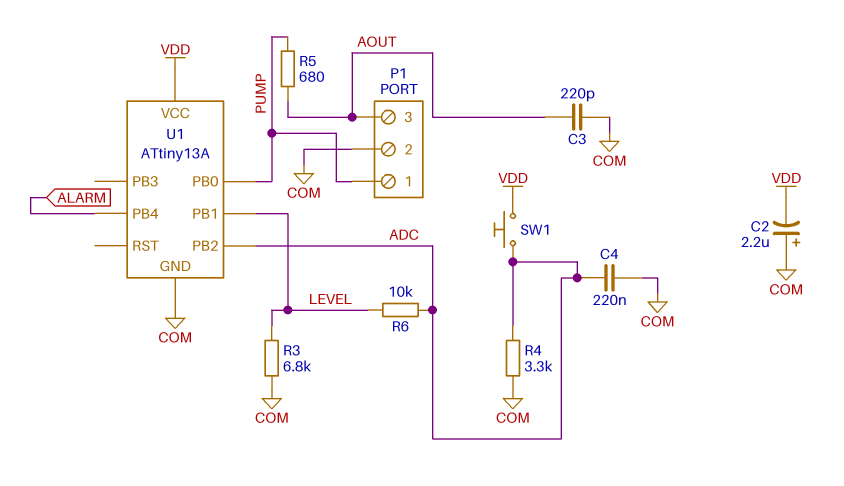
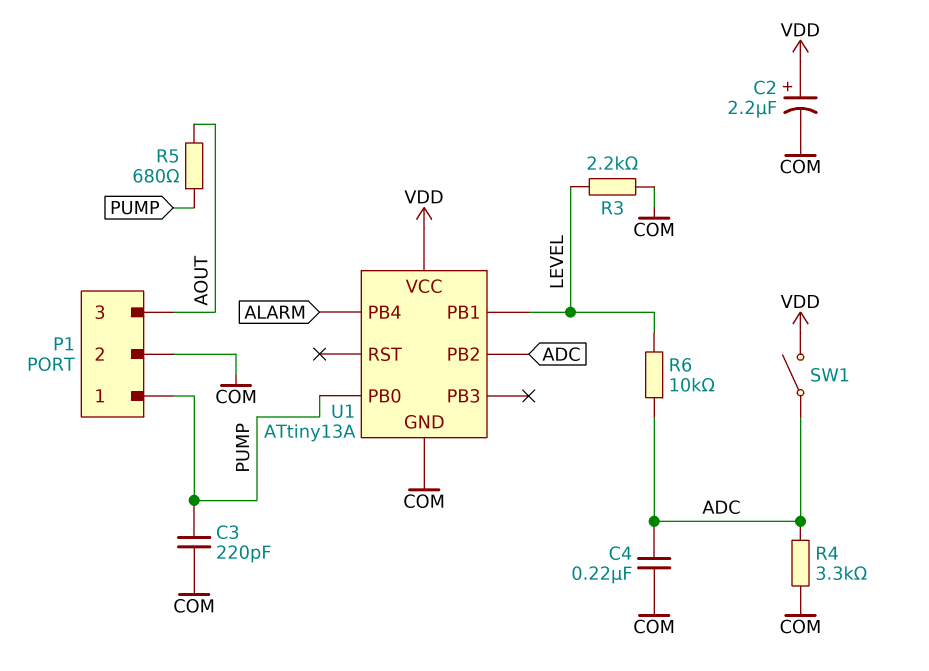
C2: 2.2uF (plus COM, minus VDD) -> 2.2uF (plus VDD, minus COM)
C3: 220pF (AOUT, COM) -> 220pF (COM, PUMP)
R3: 6.8k (COM, LEVEL) -> 2.2k (COM, LEVEL)
SW1: button (ADC, VDD) -> switch (ADC, VDD)

